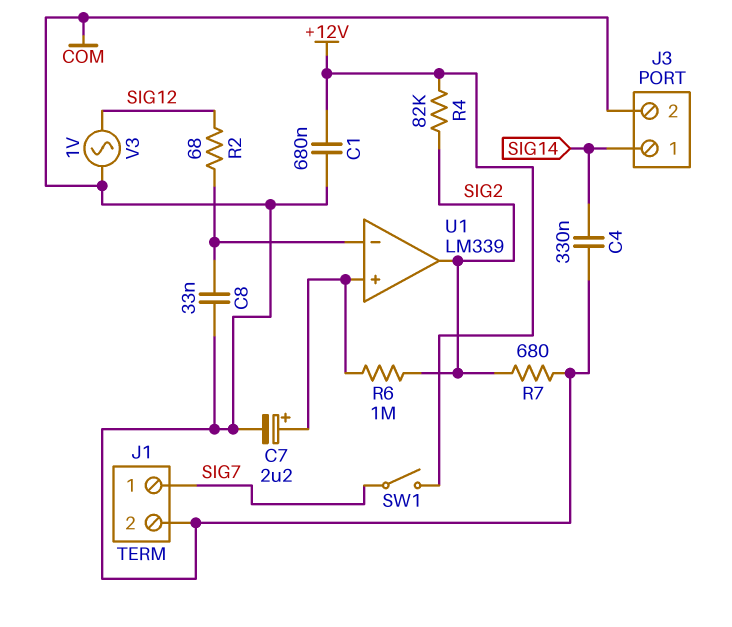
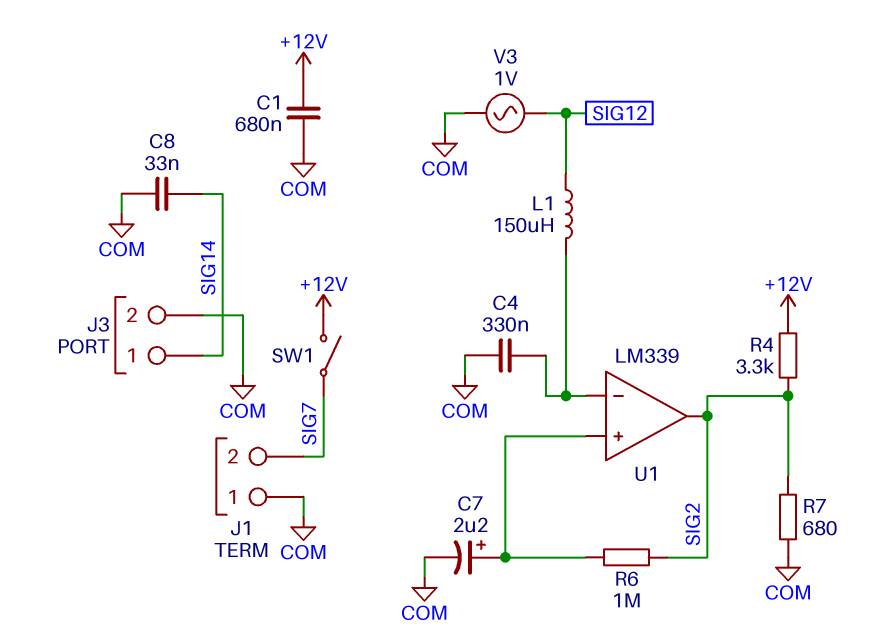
C4: 330nF (COM, SIG14) -> 330nF (COM, U1/in-)
C8: 33nF (COM, U1/in-) -> 33nF (COM, SIG14)
J1 pin 1: SIG7 -> COM
J1 pin 2: COM -> SIG7
L1: none -> 150uH (SIG12, U1/in-)
R2: 68 (SIG12, U1/in-) -> none
R4: 82k (+12V, SIG2) -> 3.3k (+12V, SIG2)

